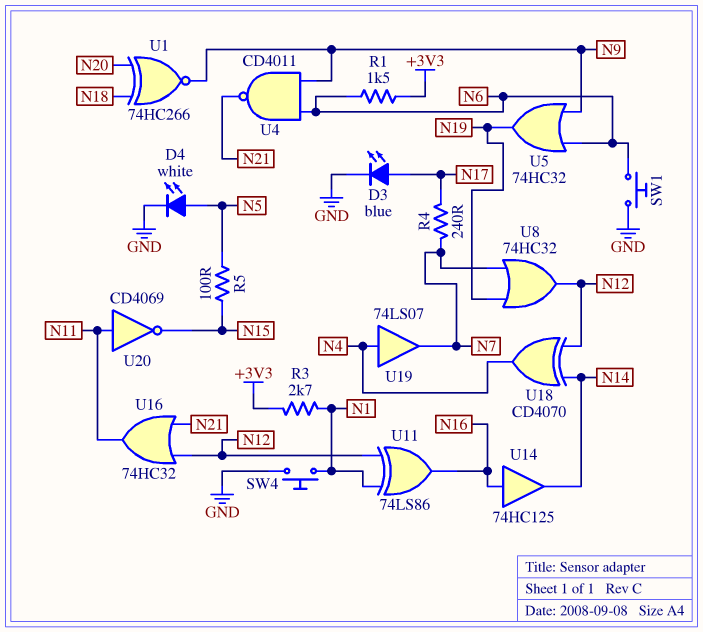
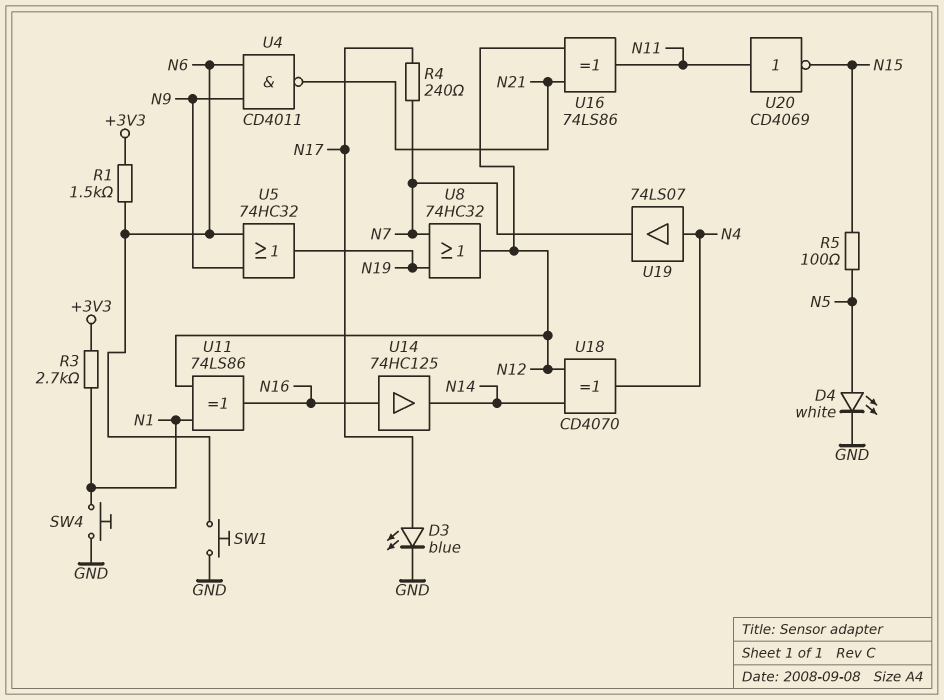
U1: XNOR 74HC266 (in N18, in N20, out N9) -> none
U16: OR 74HC32 (in N12, in N21, out N11) -> XOR 74LS86 (in N12, in N21, out N11)

